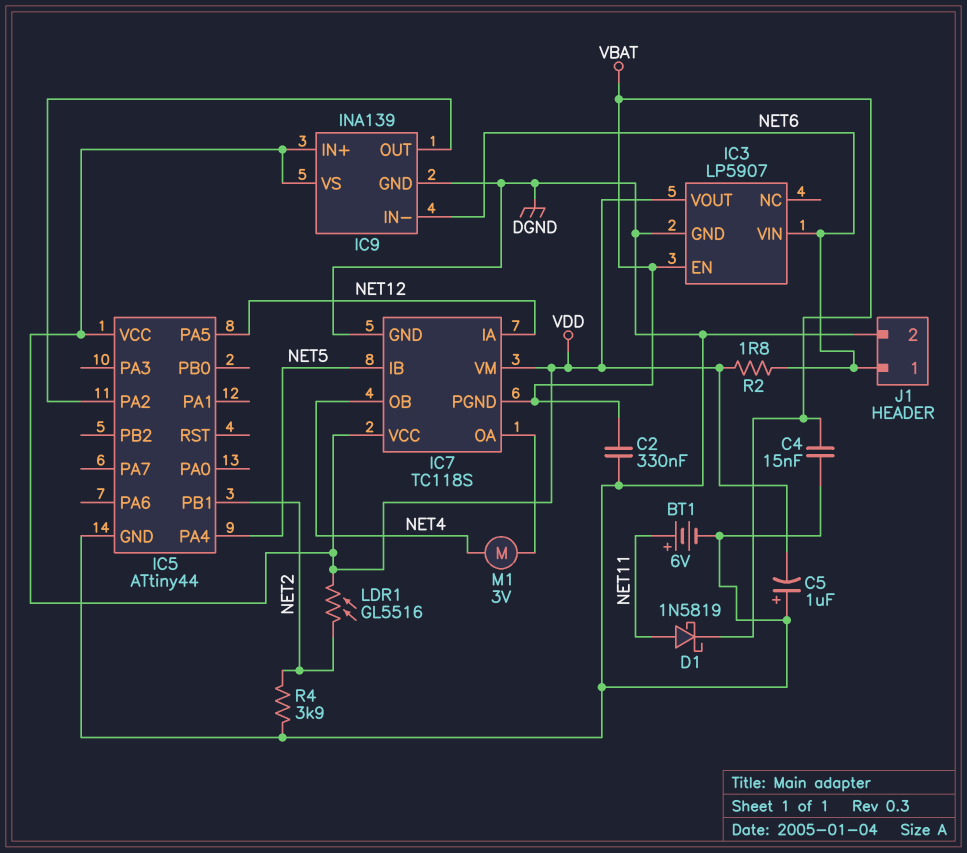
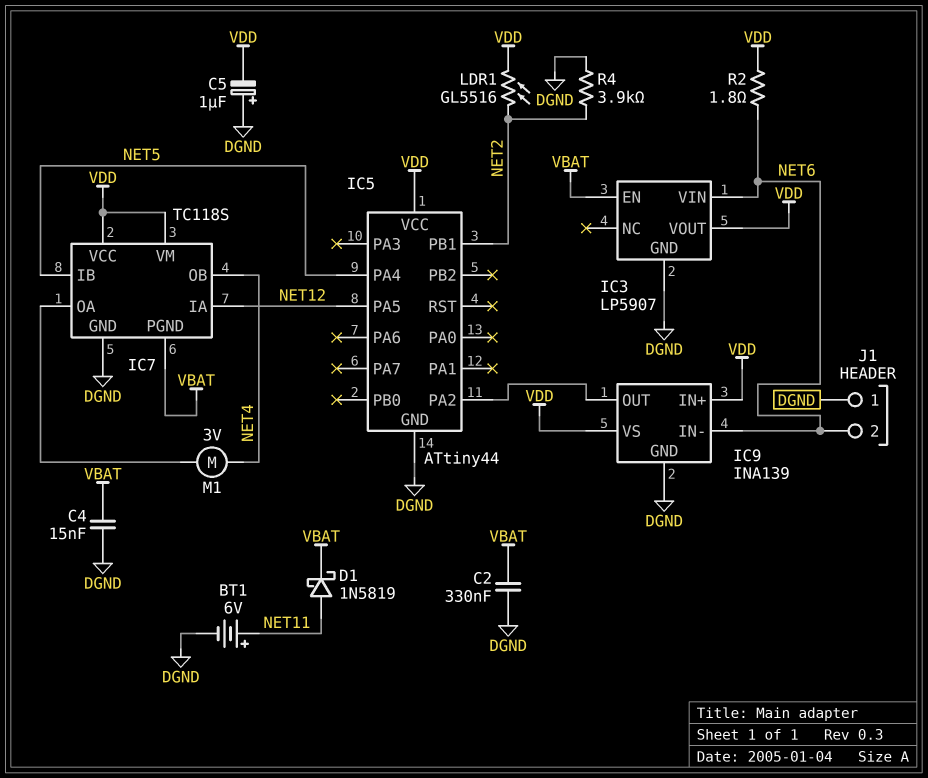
J1 pin 1: NET6 -> DGND
J1 pin 2: DGND -> NET6

